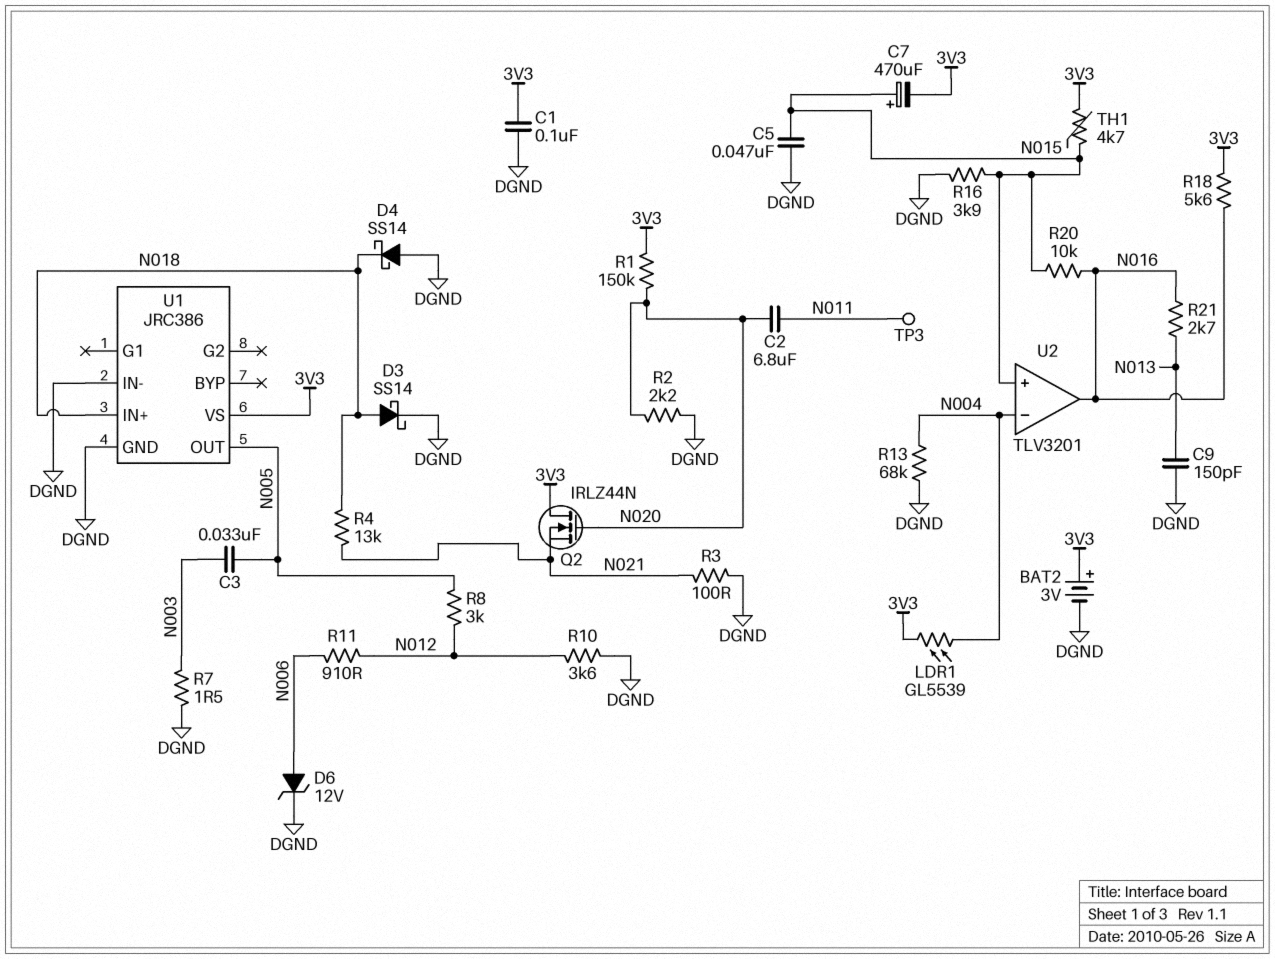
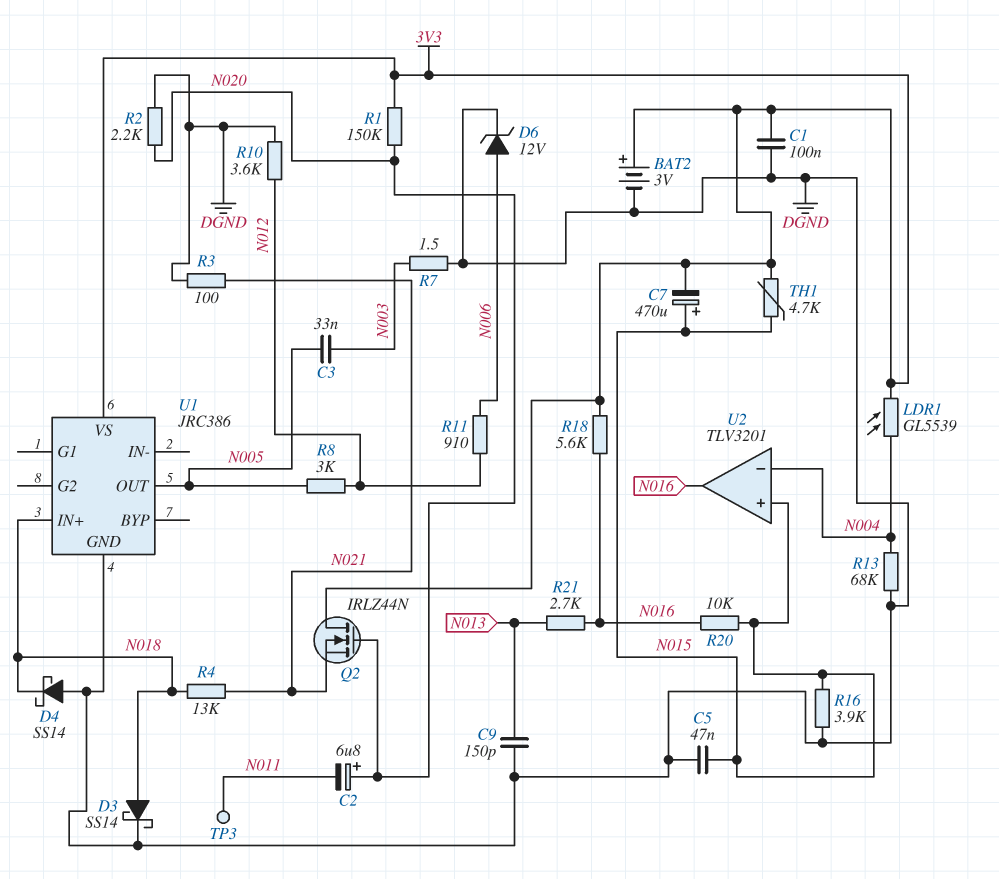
C2: 6.8uF (N011, N020) -> 6.8uF (plus N020, minus N011)
U1 pin IN-: DGND -> none

